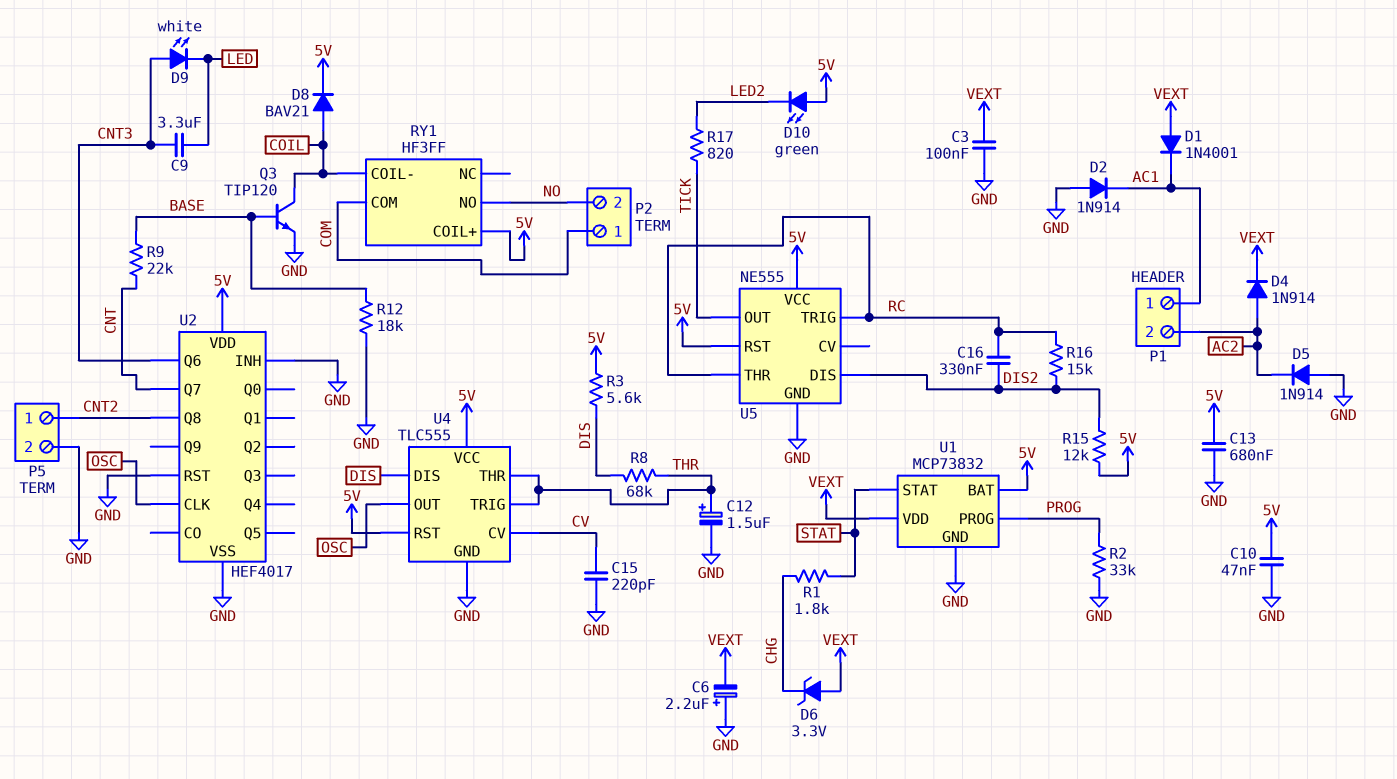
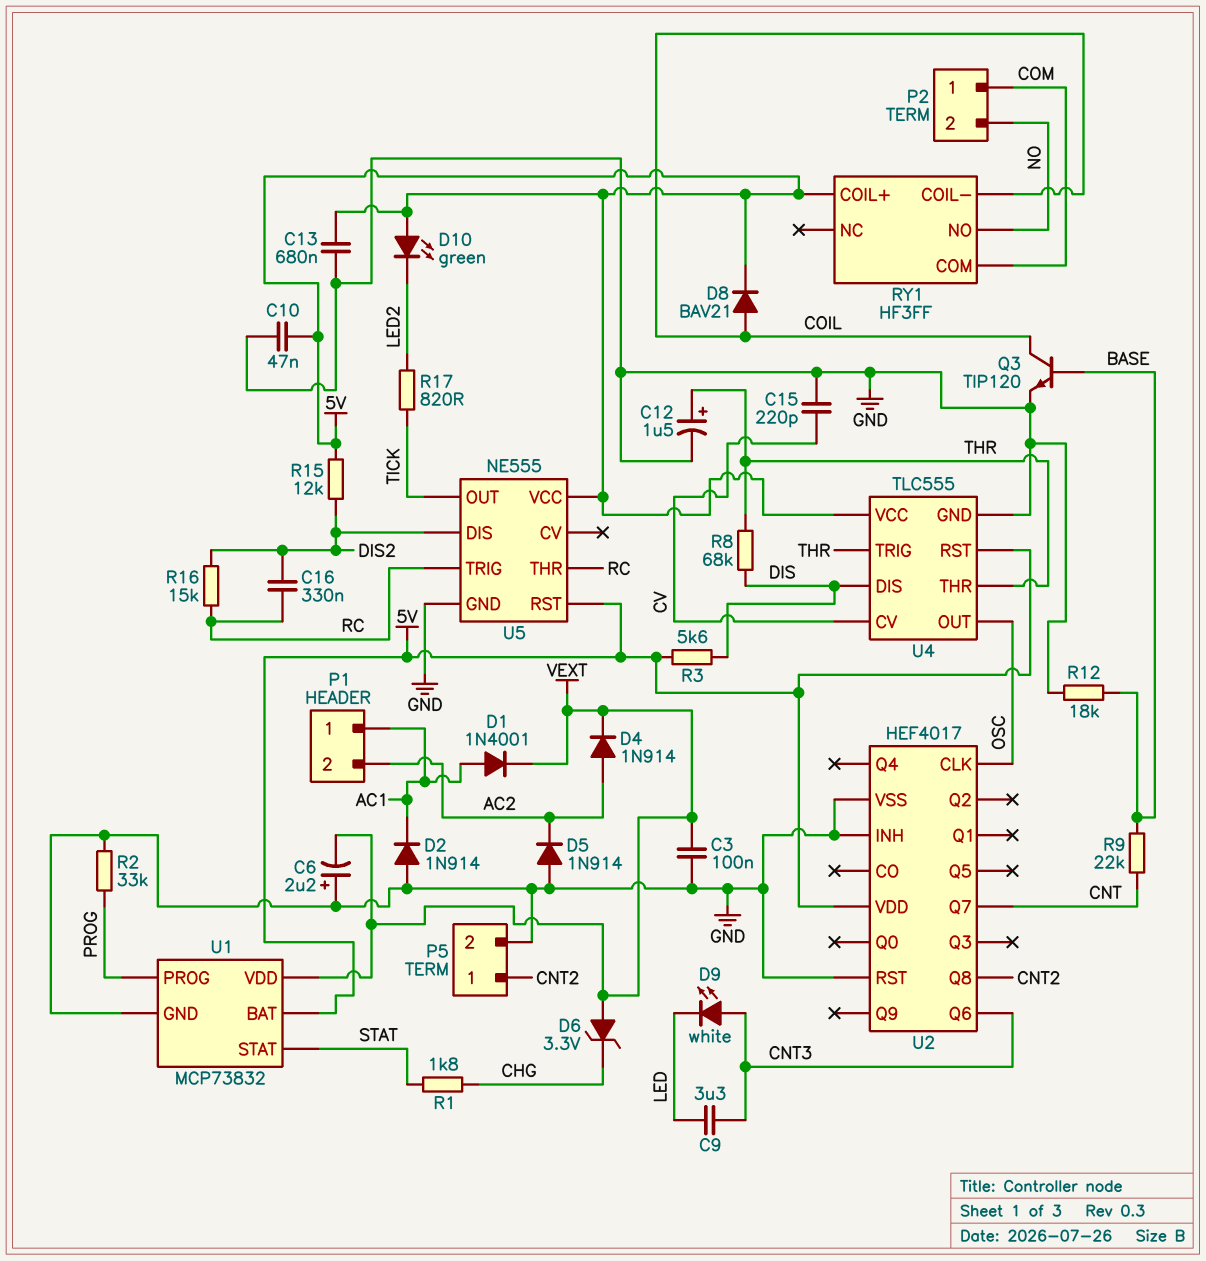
D1: diode 1N4001 (A VEXT, K AC1) -> diode 1N4001 (A AC1, K VEXT)

